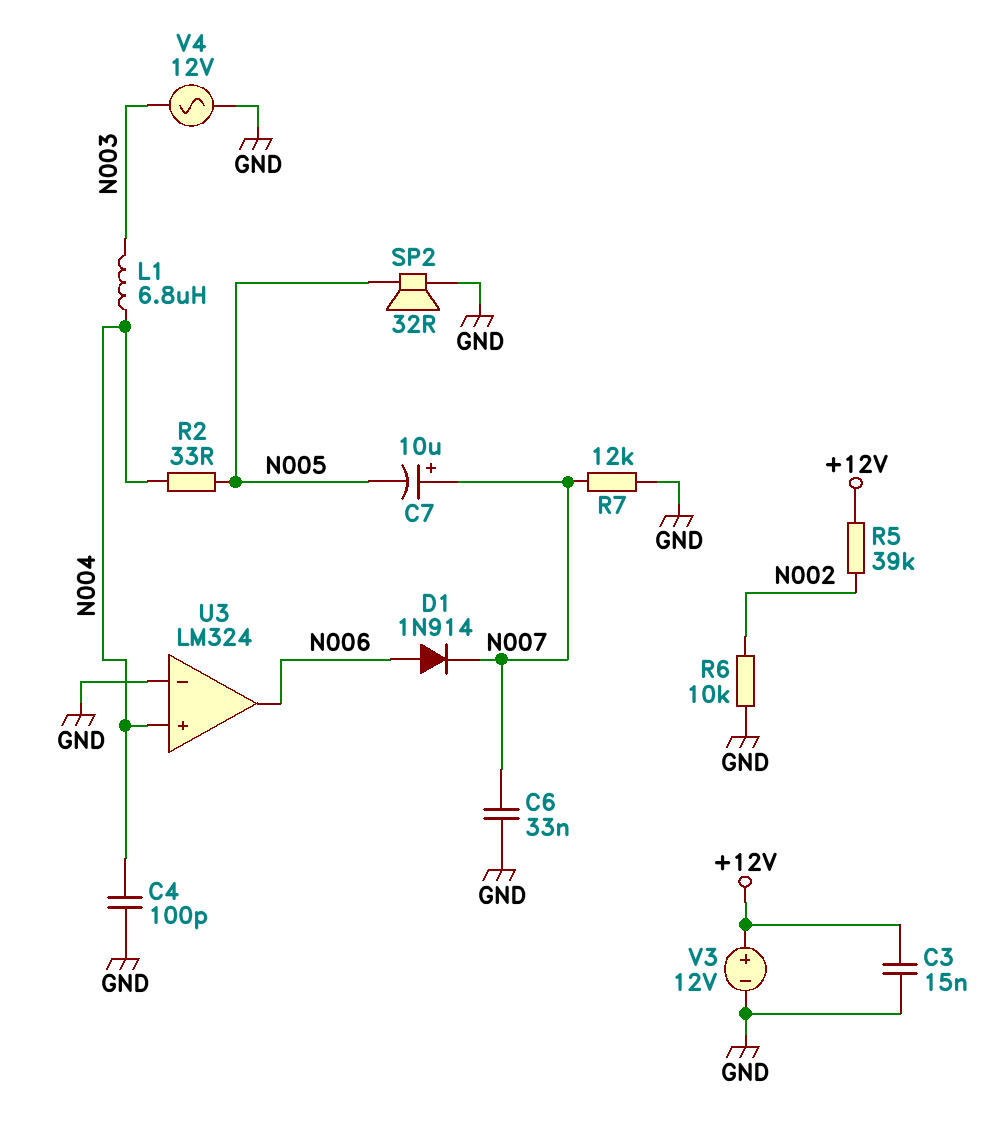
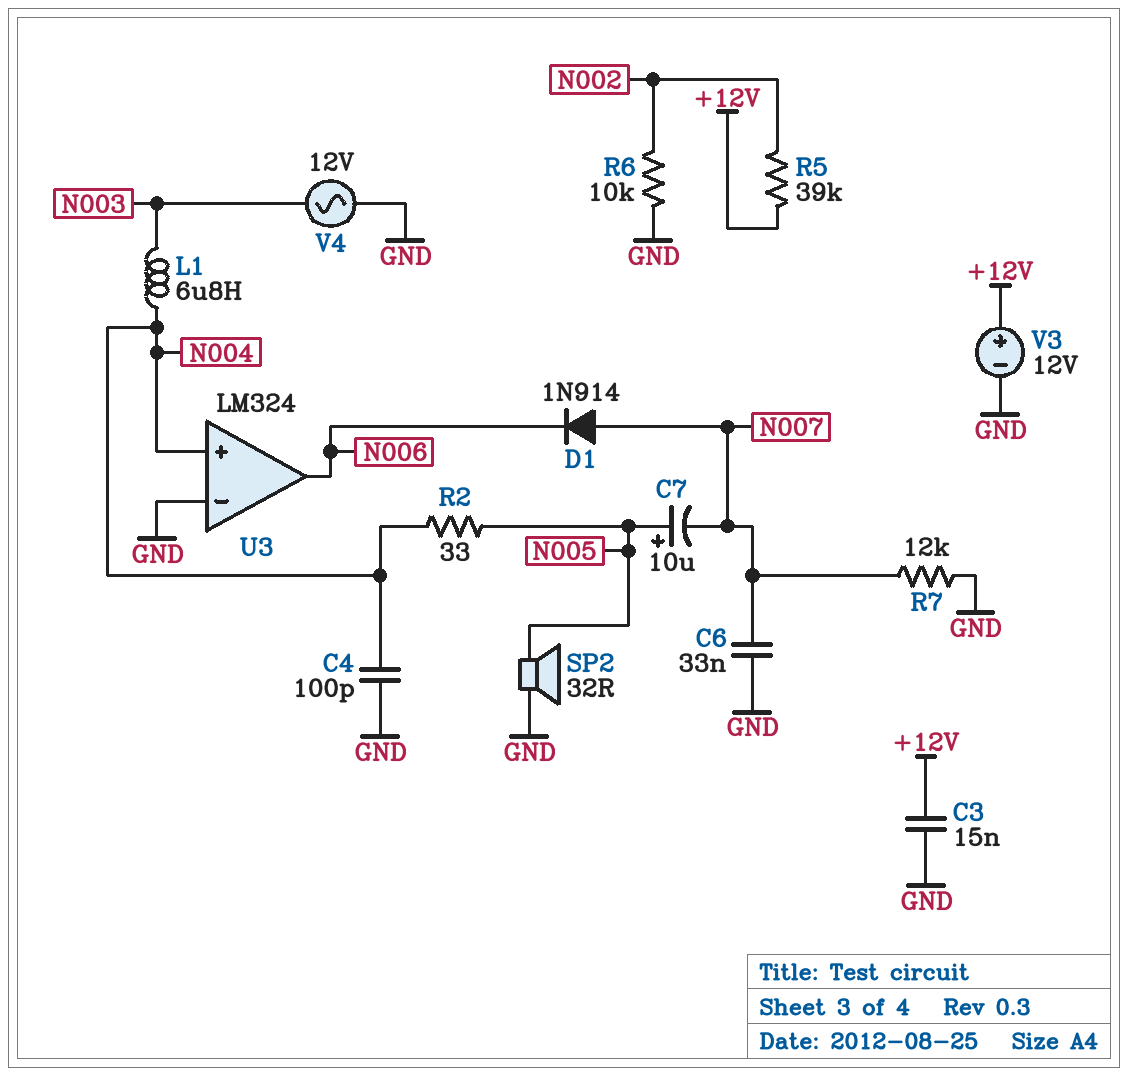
C7: 10uF (plus N007, minus N005) -> 10uF (plus N005, minus N007)
D1: diode 1N914 (A N006, K N007) -> diode 1N914 (A N007, K N006)

